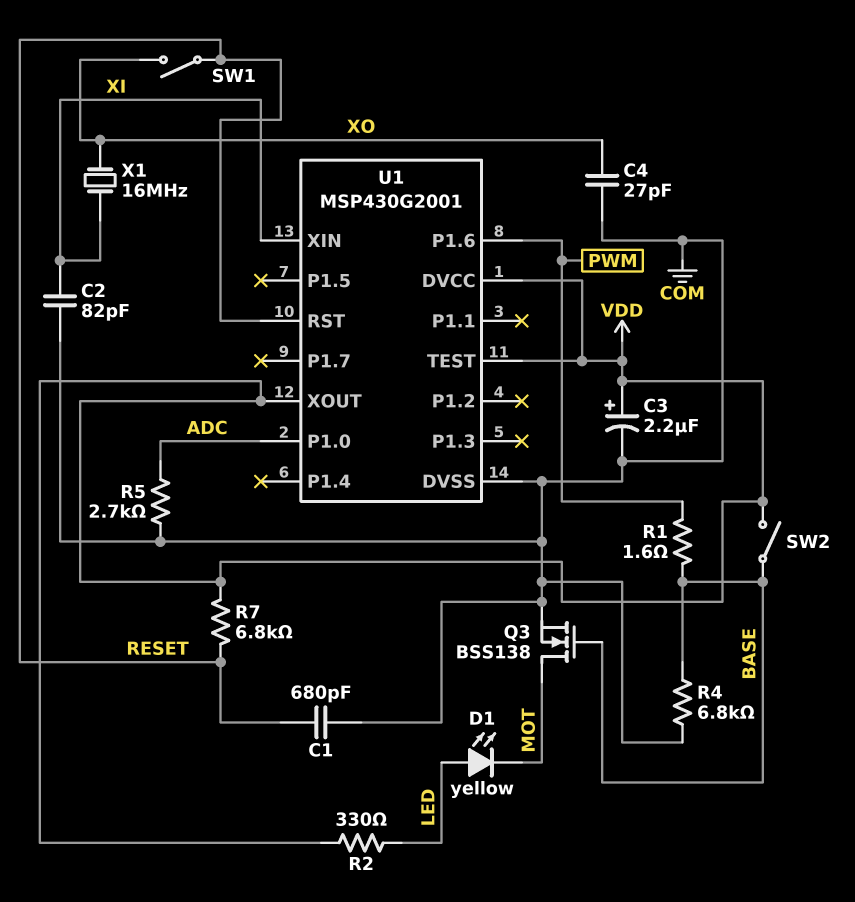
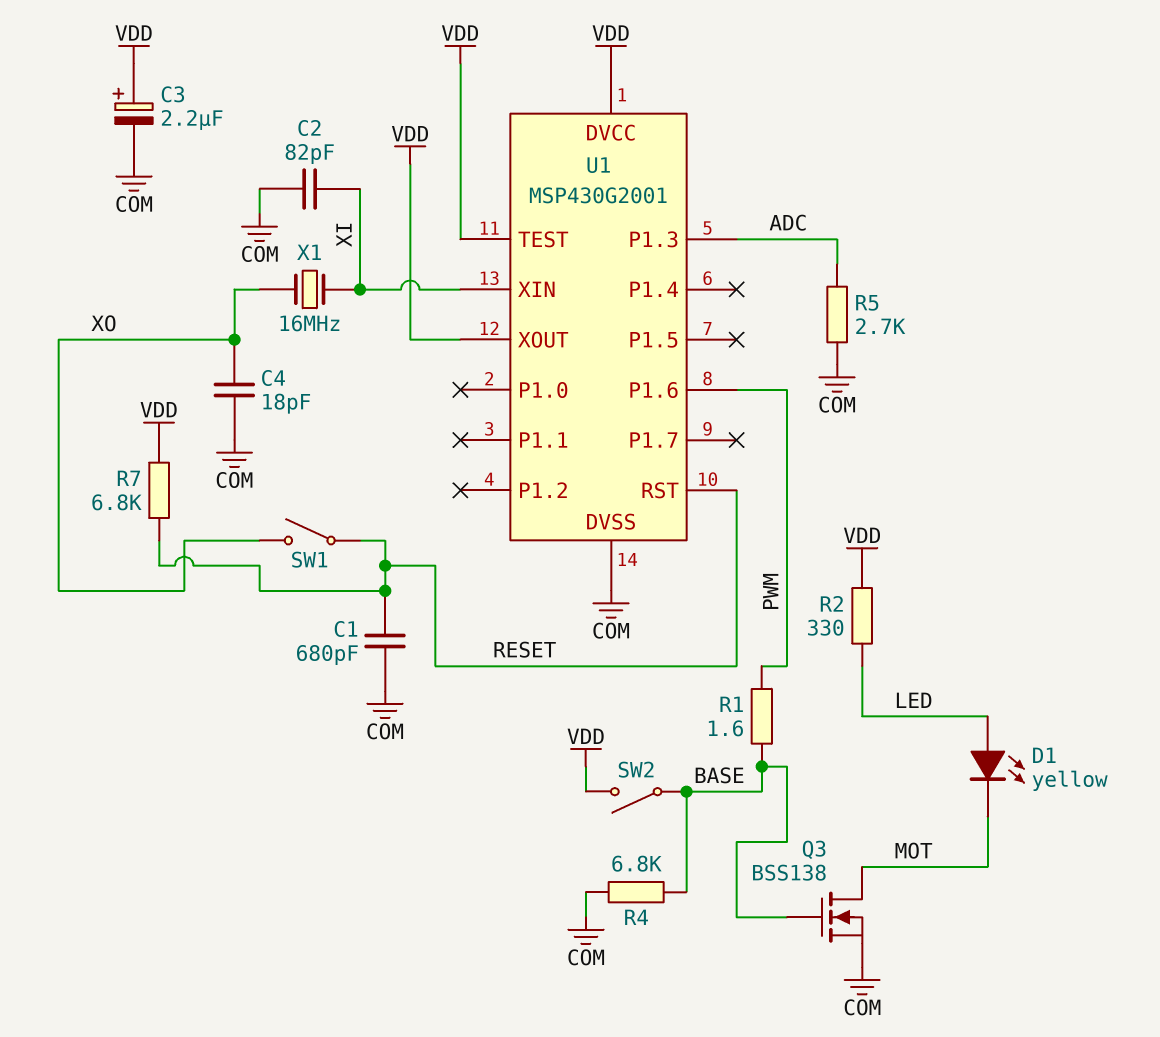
C4: 27pF (COM, XO) -> 18pF (COM, XO)
U1 pin P1.0: ADC -> none
U1 pin P1.3: none -> ADC

